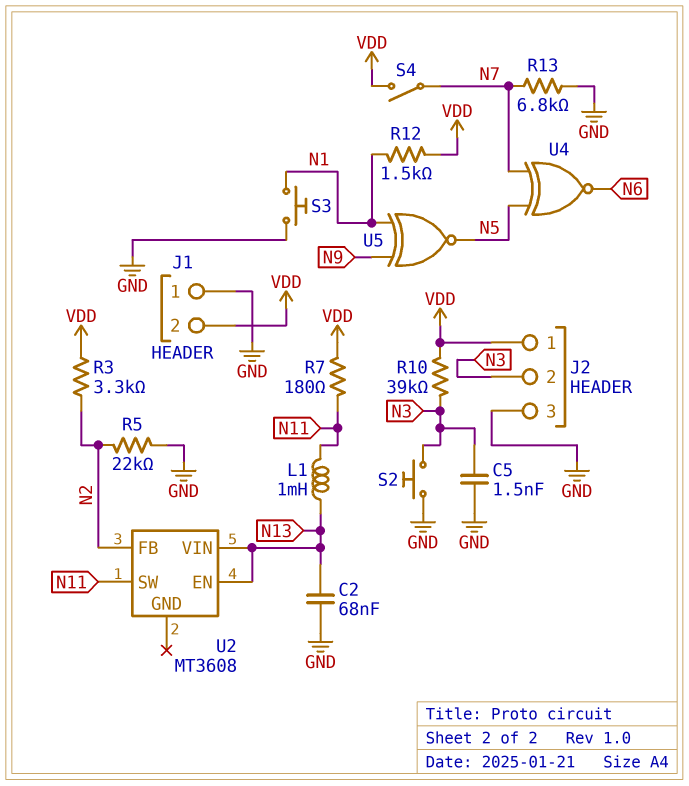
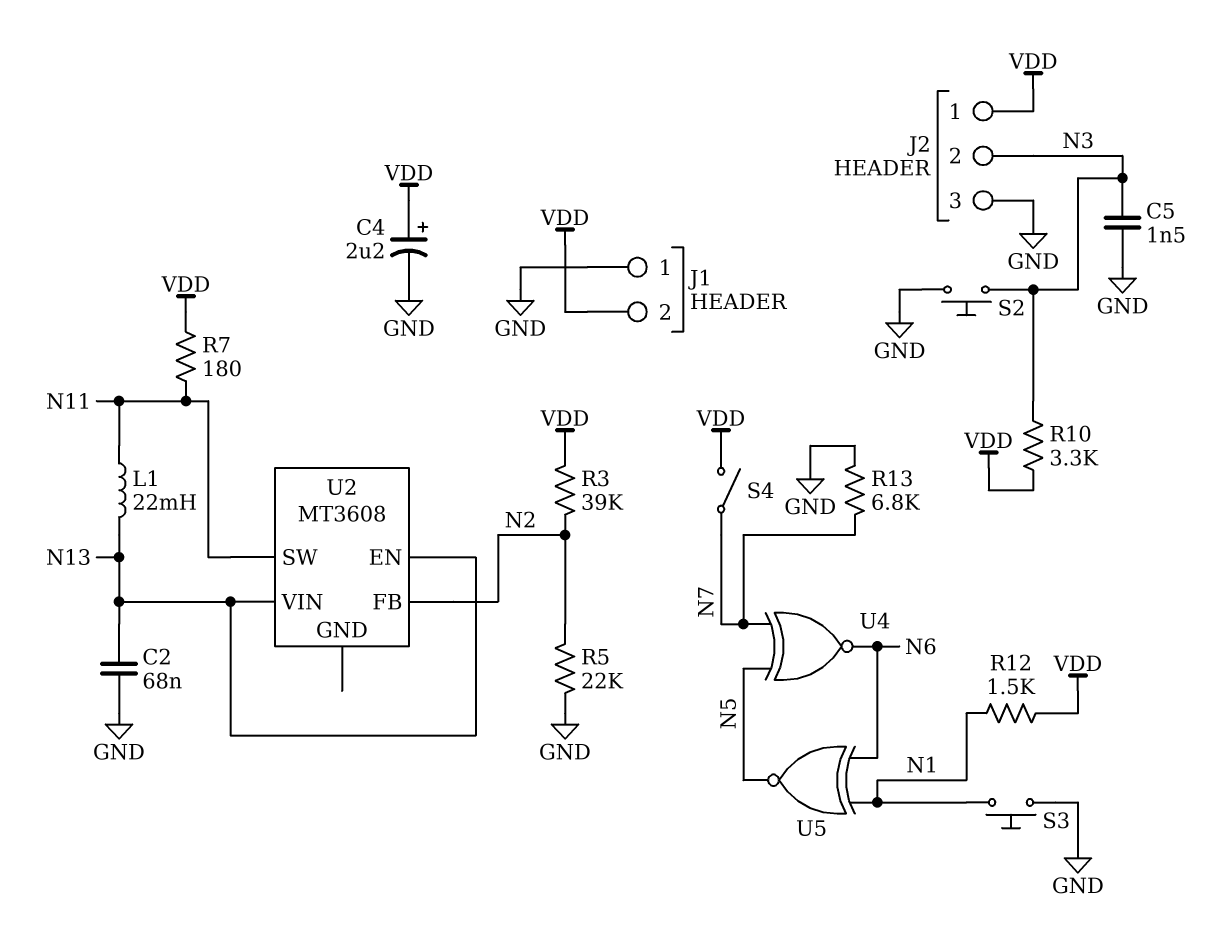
C4: none -> 2.2uF (plus VDD, minus GND)
L1: 1mH (N11, N13) -> 22mH (N11, N13)
R3: 3.3k (N2, VDD) -> 39k (N2, VDD)
R10: 39k (N3, VDD) -> 3.3k (N3, VDD)
U5: XNOR (in N1, in N9, out N5) -> XNOR (in N1, in N6, out N5)

